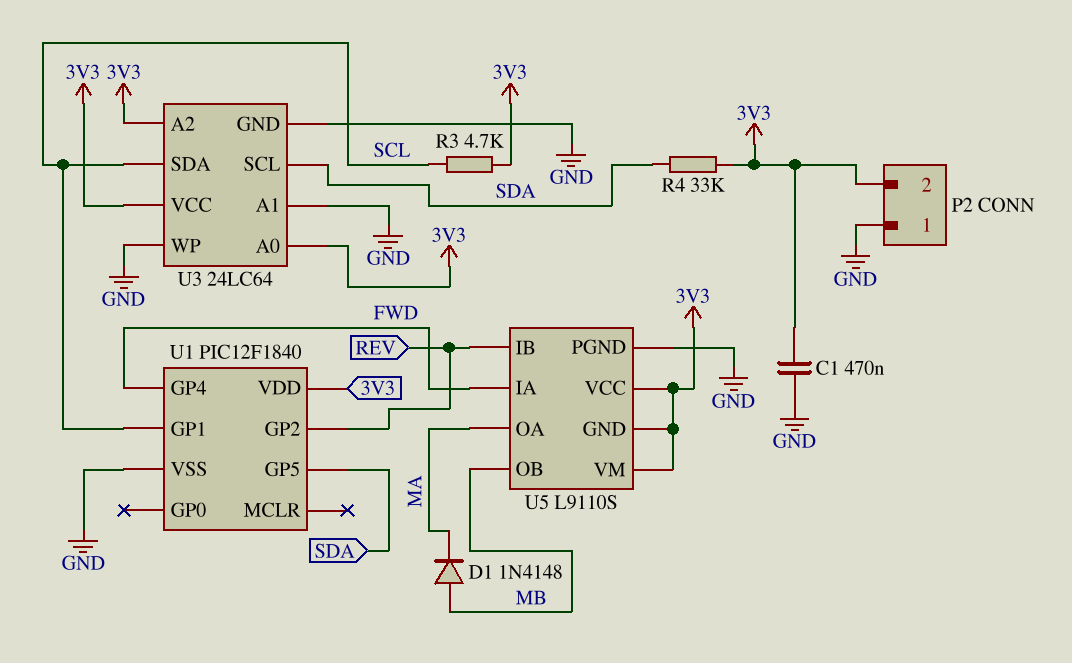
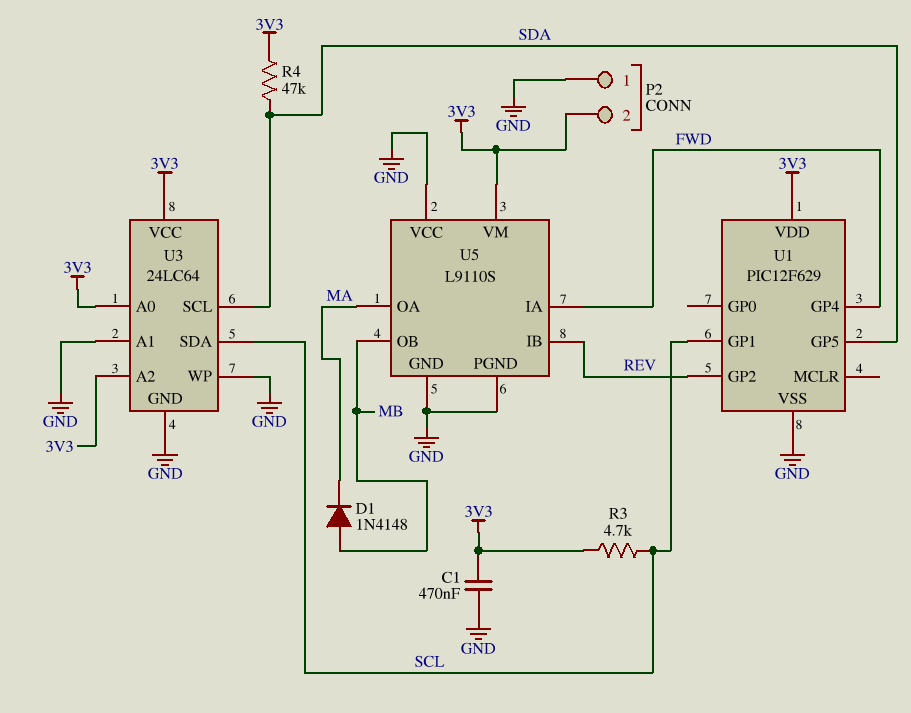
R4: 33k (3V3, SDA) -> 47k (3V3, SDA)
U1: PIC12F1840 -> PIC12F629
U5 pin GND: 3V3 -> GND
U5 pin VCC: 3V3 -> GND

